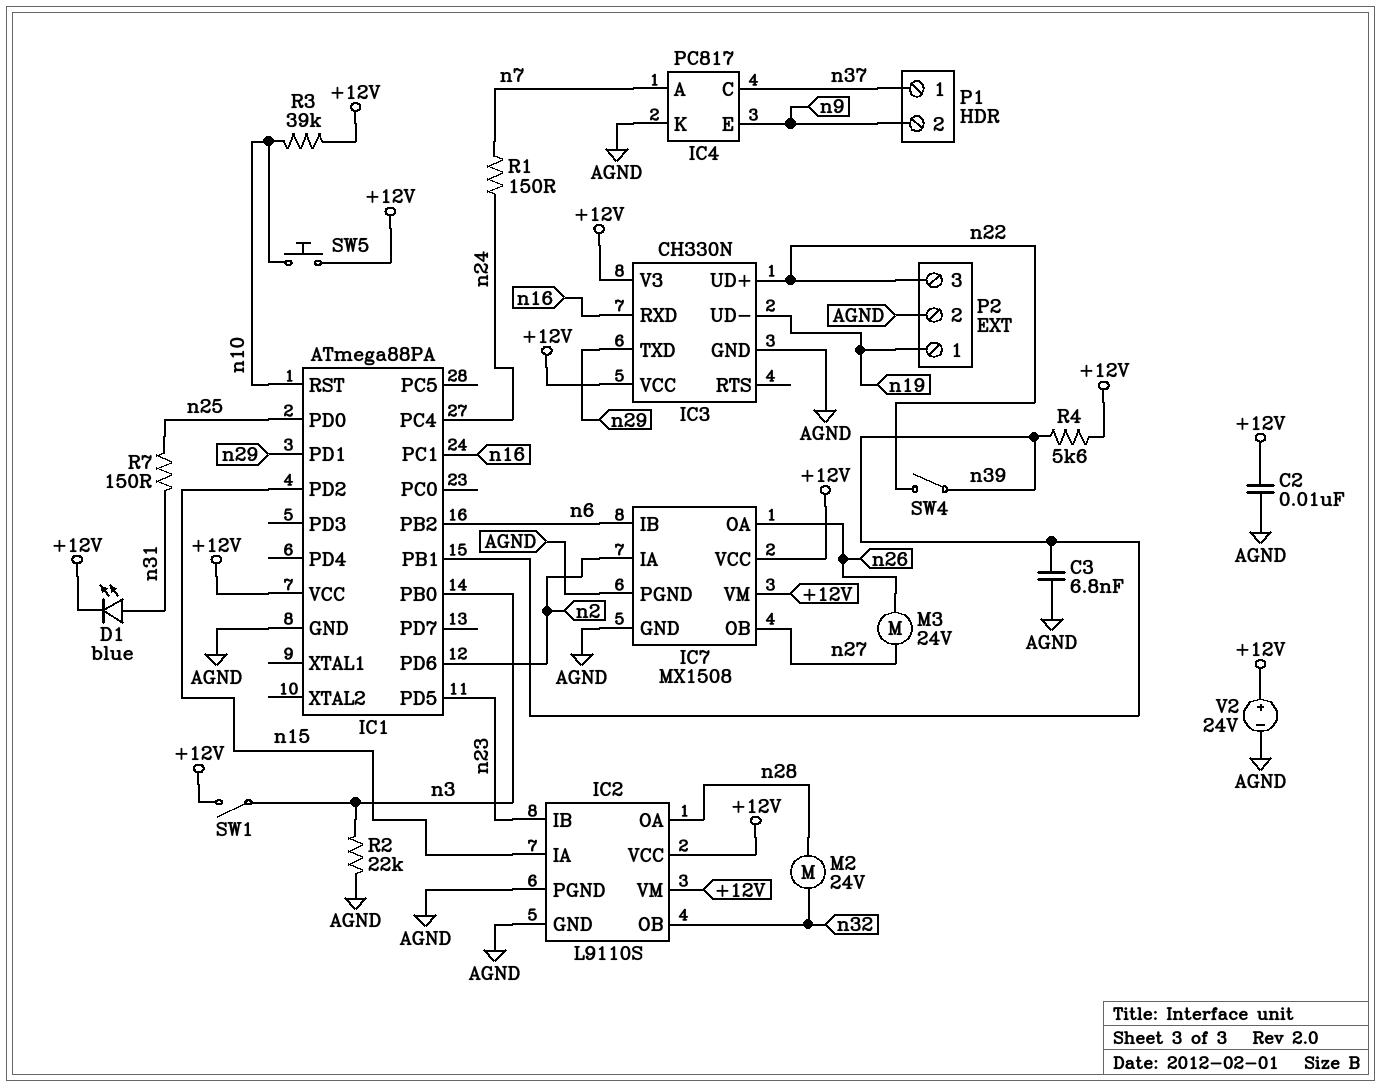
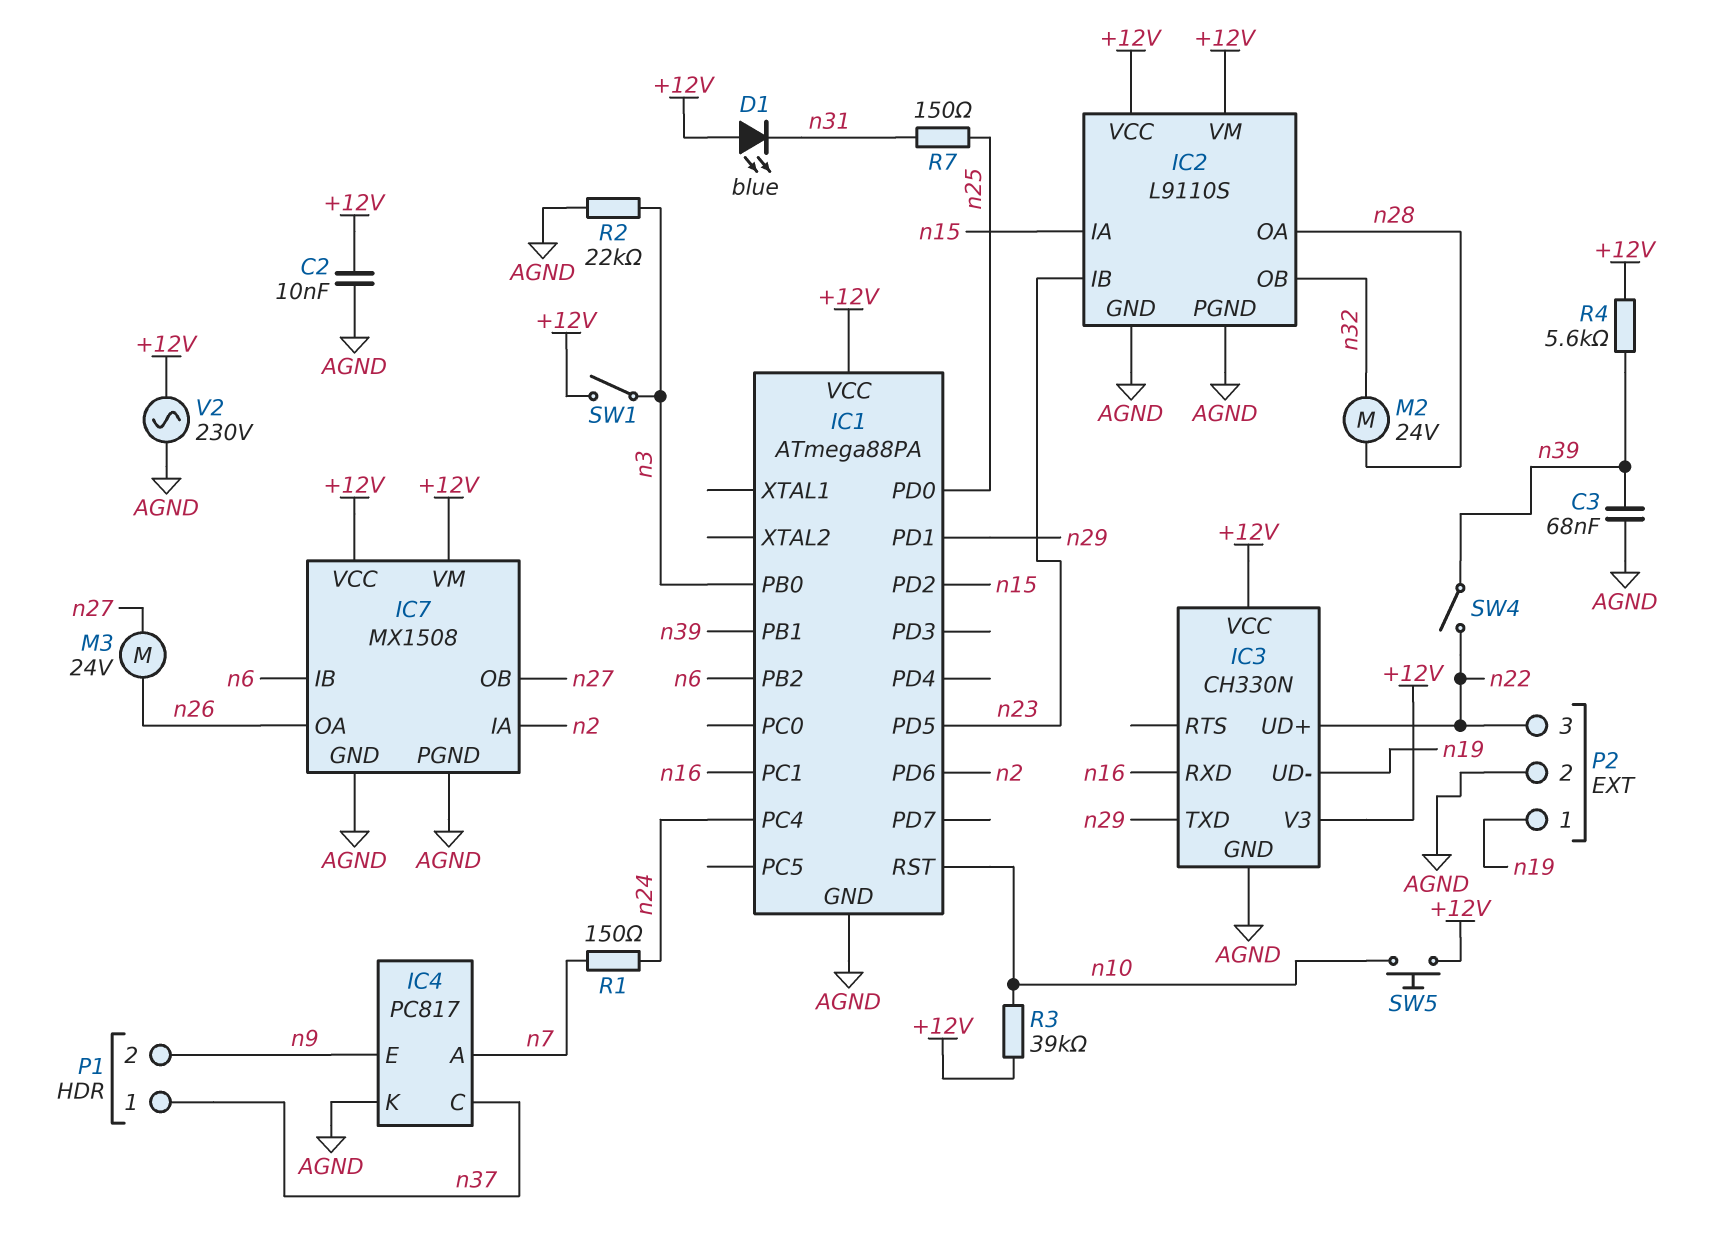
C3: 6.8nF (AGND, n39) -> 68nF (AGND, n39)
D1: LED blue (A n31, K +12V) -> LED blue (A +12V, K n31)
V2: 24V (plus +12V, minus AGND) -> AC 230V (+12V, AGND)

